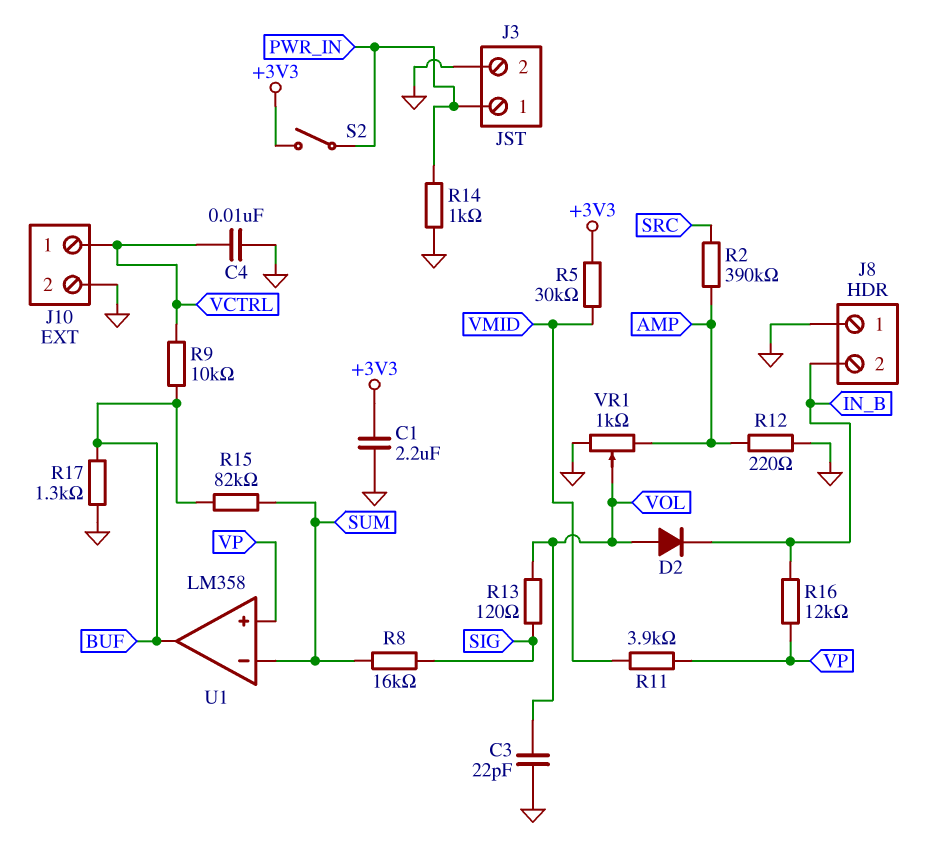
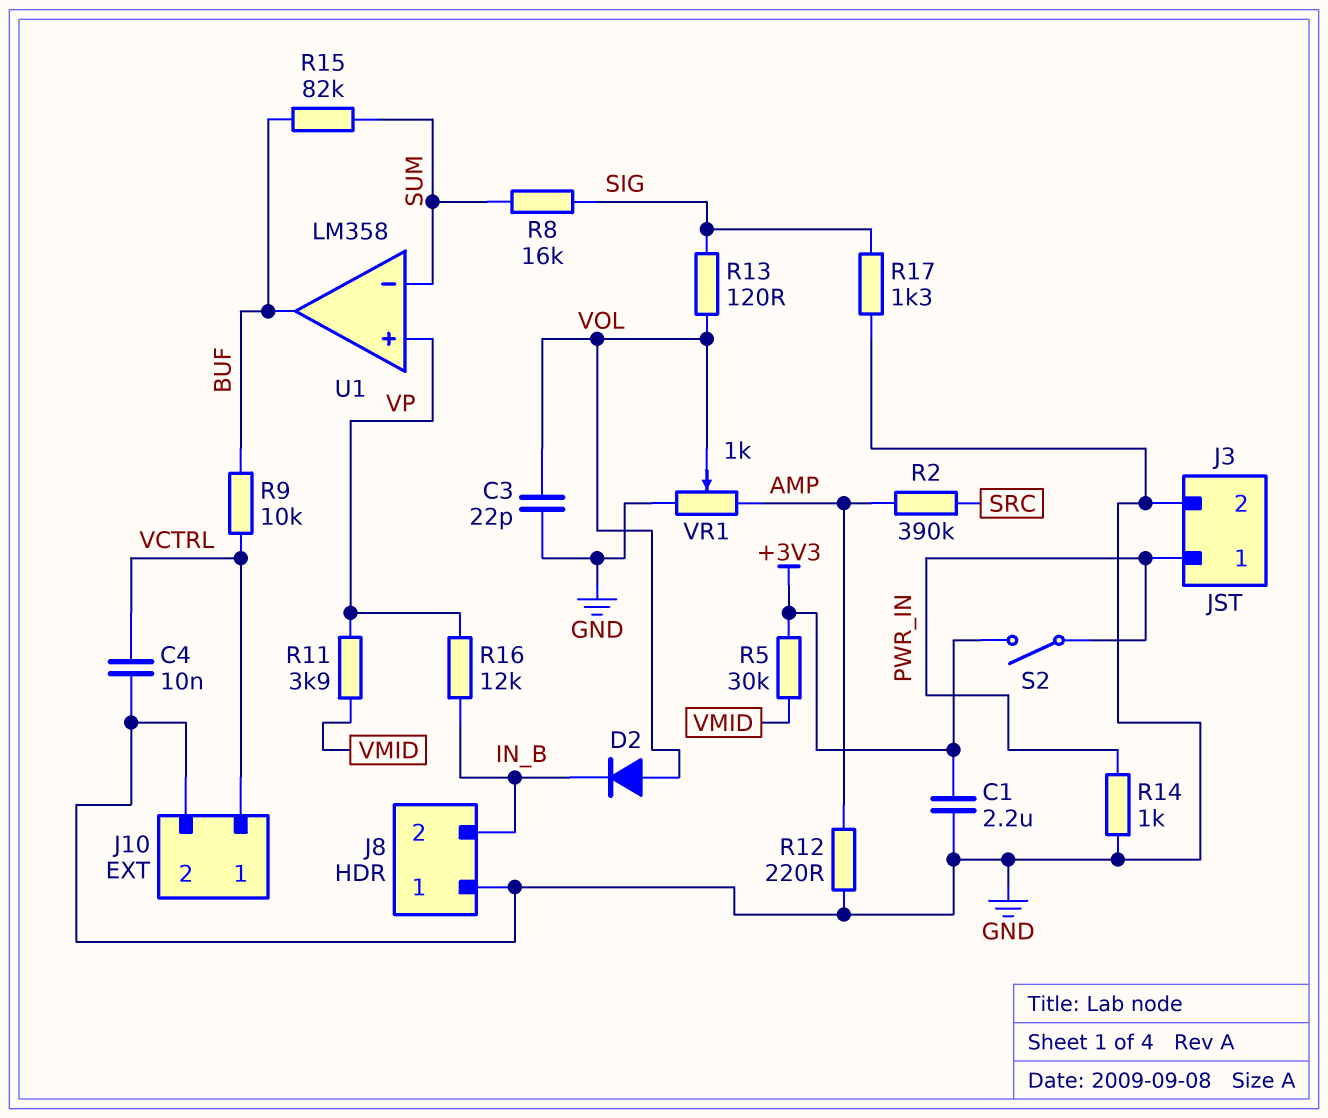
R17: 1.3k (BUF, GND) -> 1.3k (GND, SIG)

